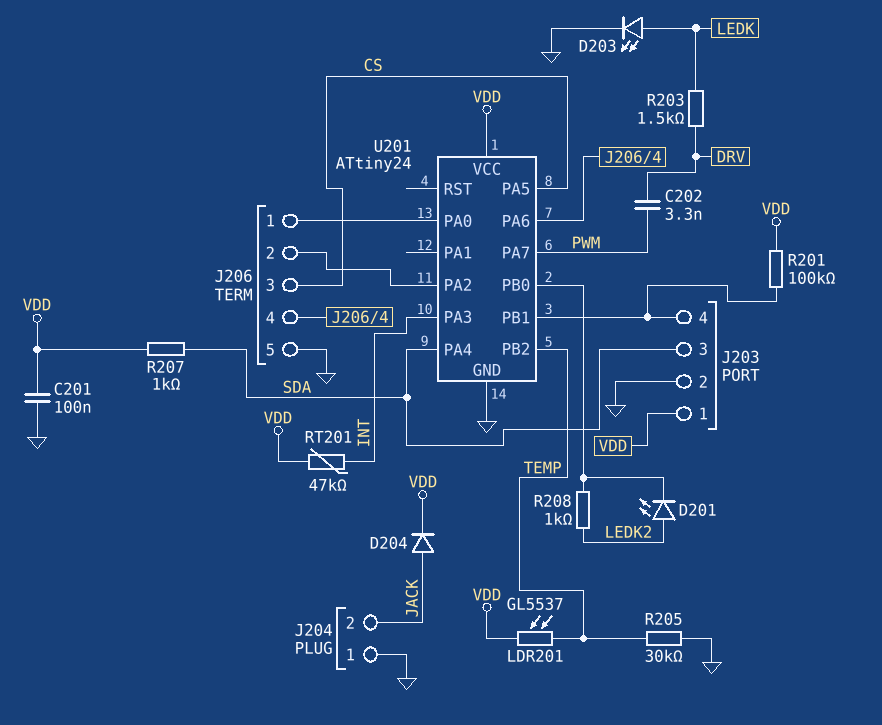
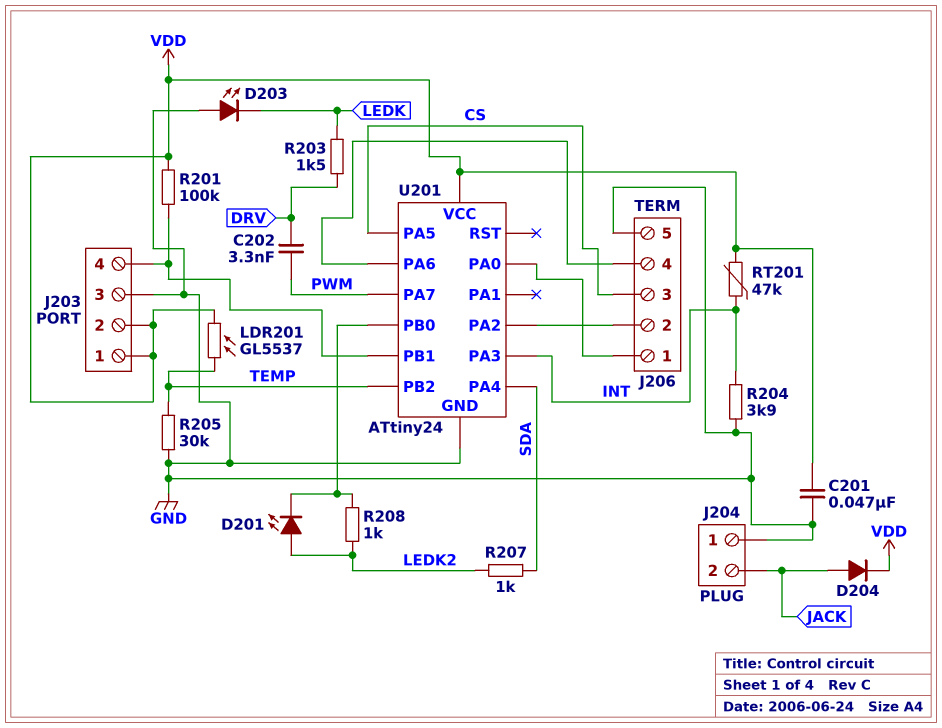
C201: 100nF (GND, VDD) -> 47nF (GND, VDD)
D203: LED (A LEDK, K GND) -> LED (A GND, K LEDK)
J203 pin 2: GND -> VDD
J203 pin 3: SDA -> GND
R204: none -> 3.9k (GND, INT)
R207: 1k (SDA, VDD) -> 1k (LEDK2, SDA)

